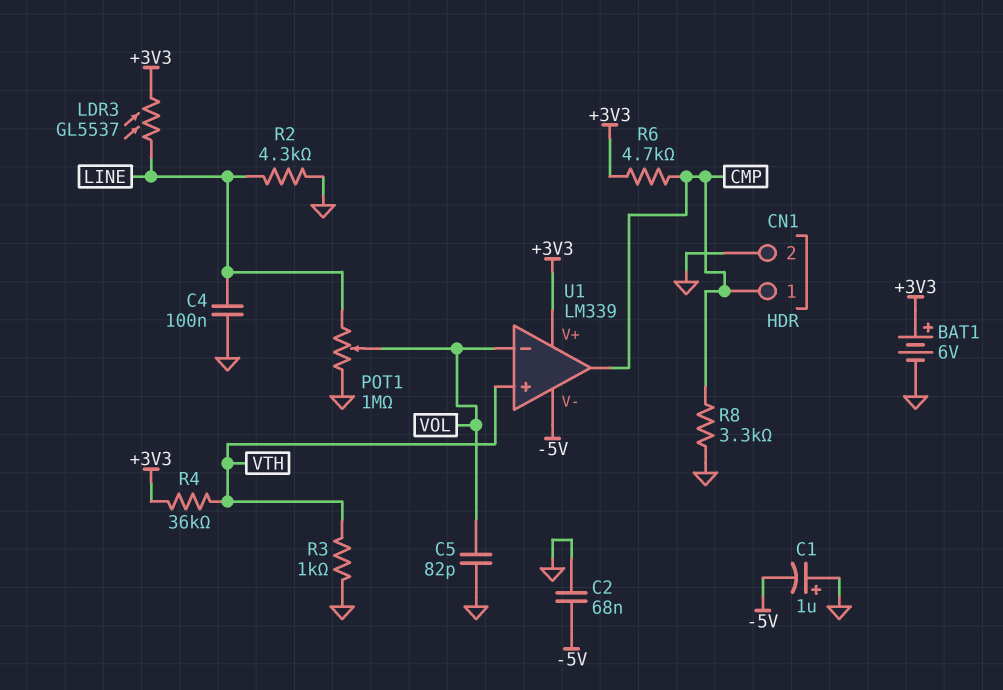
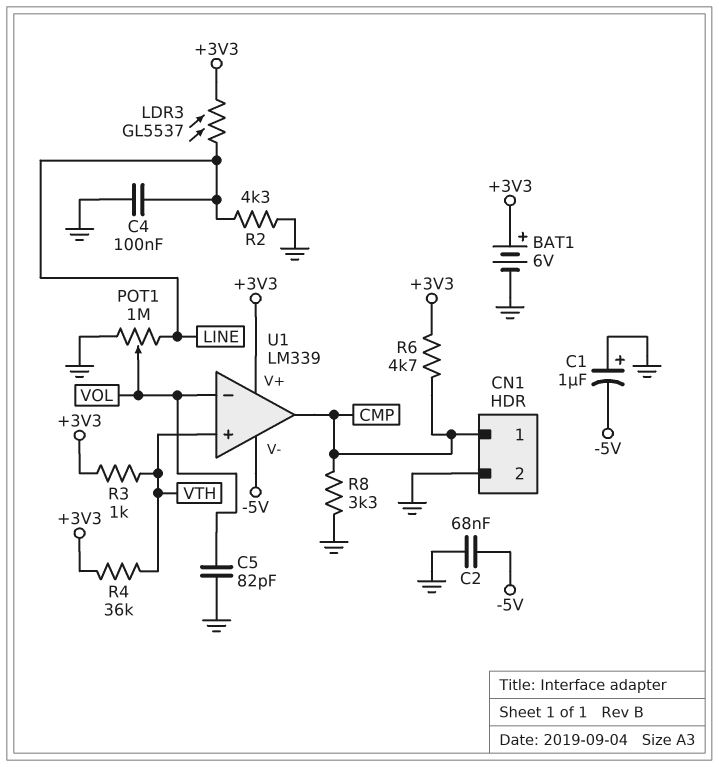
R3: 1k (GND, VTH) -> 1k (+3V3, VTH)

